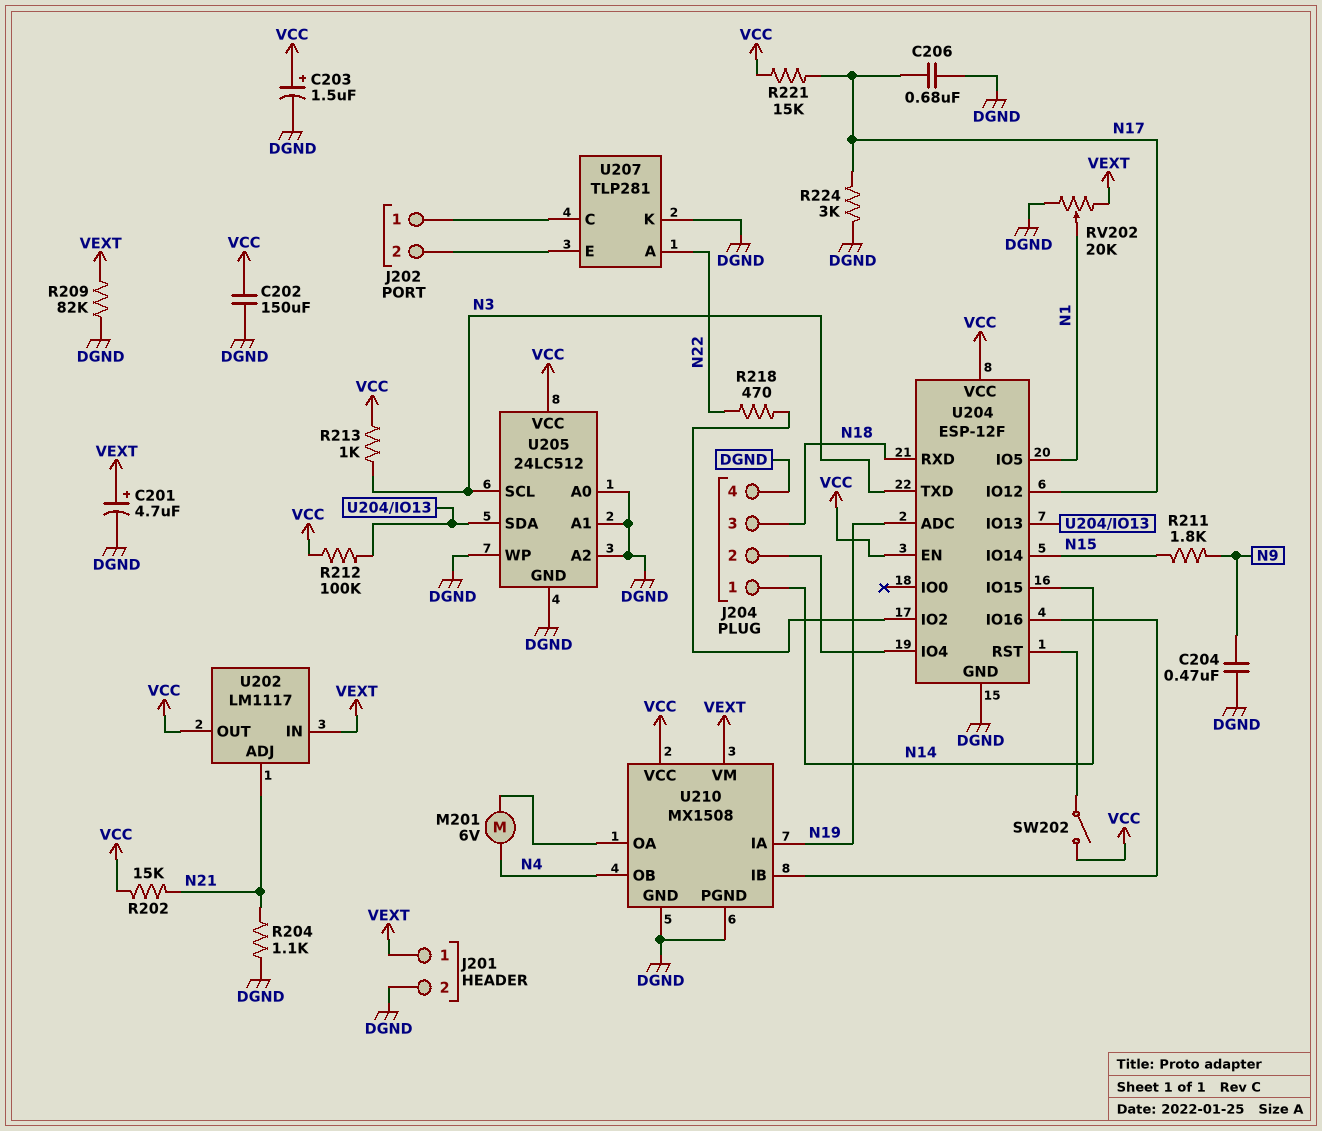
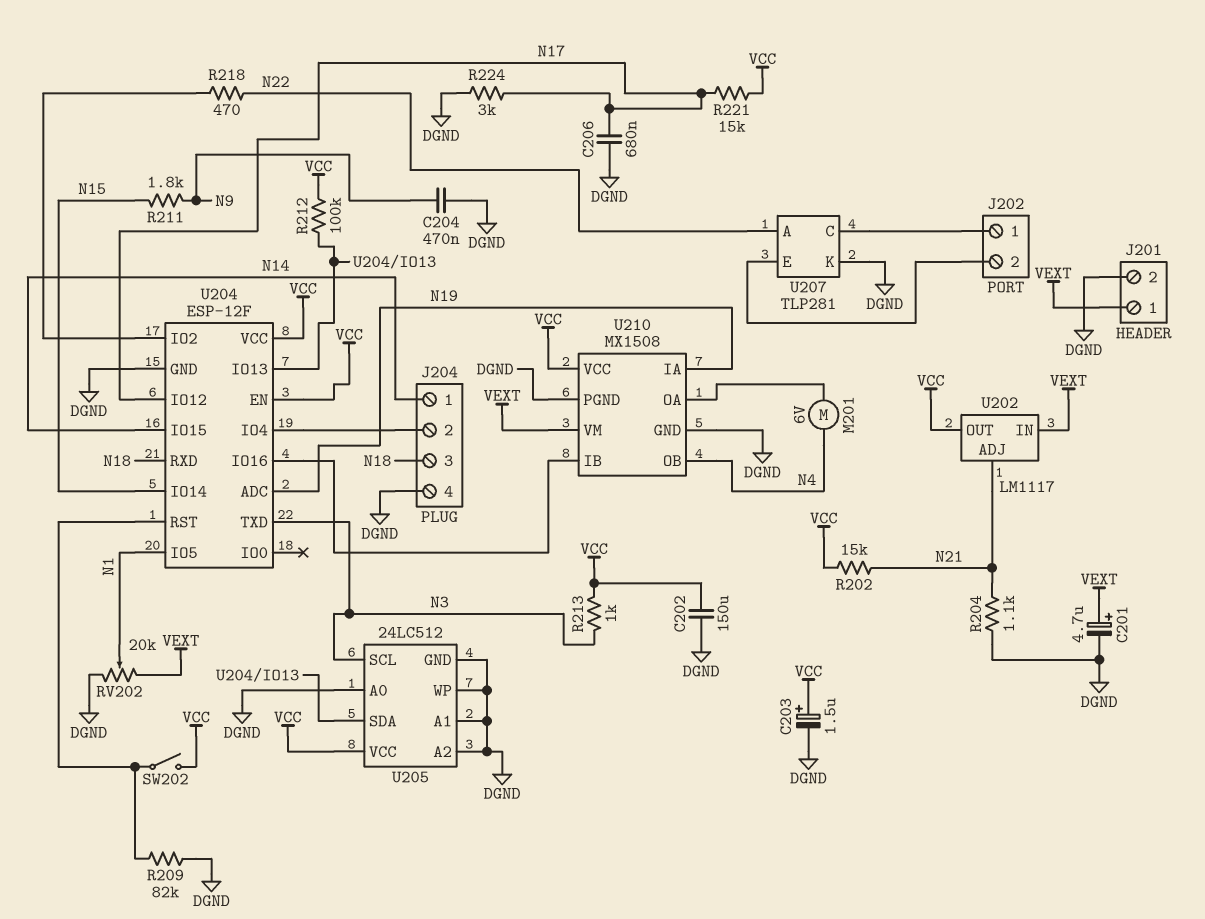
R209: 82k (DGND, VEXT) -> 82k (DGND, U204/RST)

